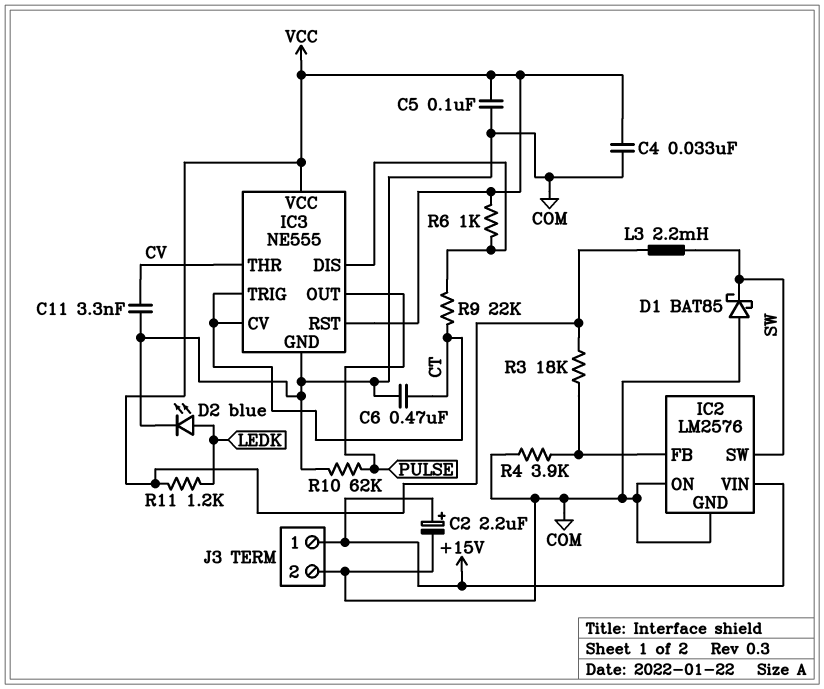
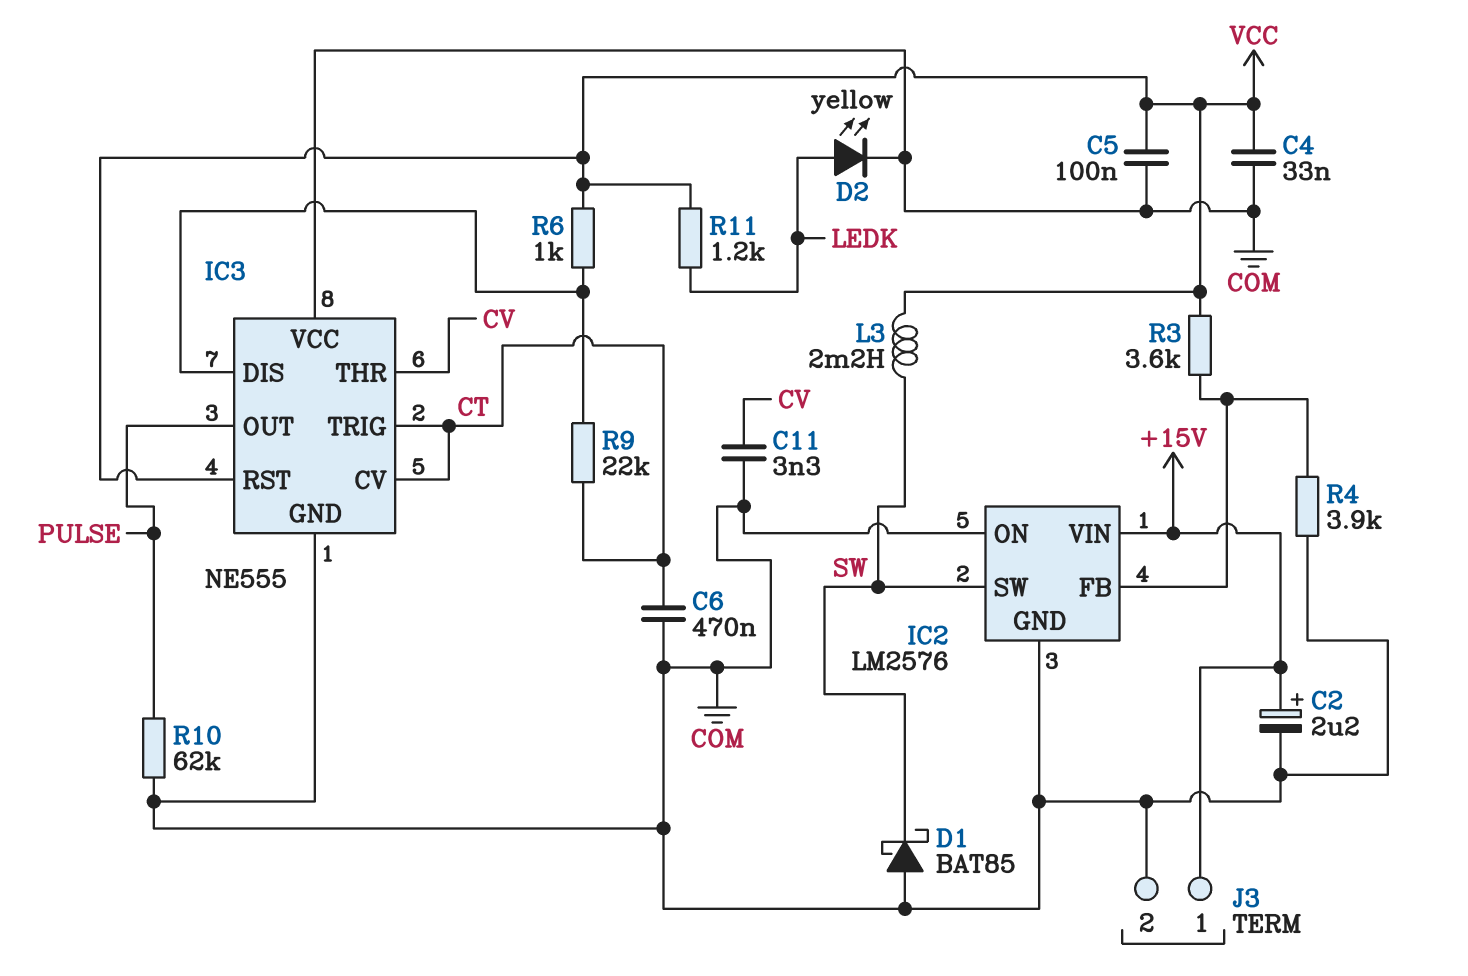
D2: LED blue (A LEDK, K COM) -> LED yellow (A LEDK, K COM)
IC3 pin VCC: VCC -> COM
R3: 18k (IC2/FB, VCC) -> 3.6k (IC2/FB, VCC)

